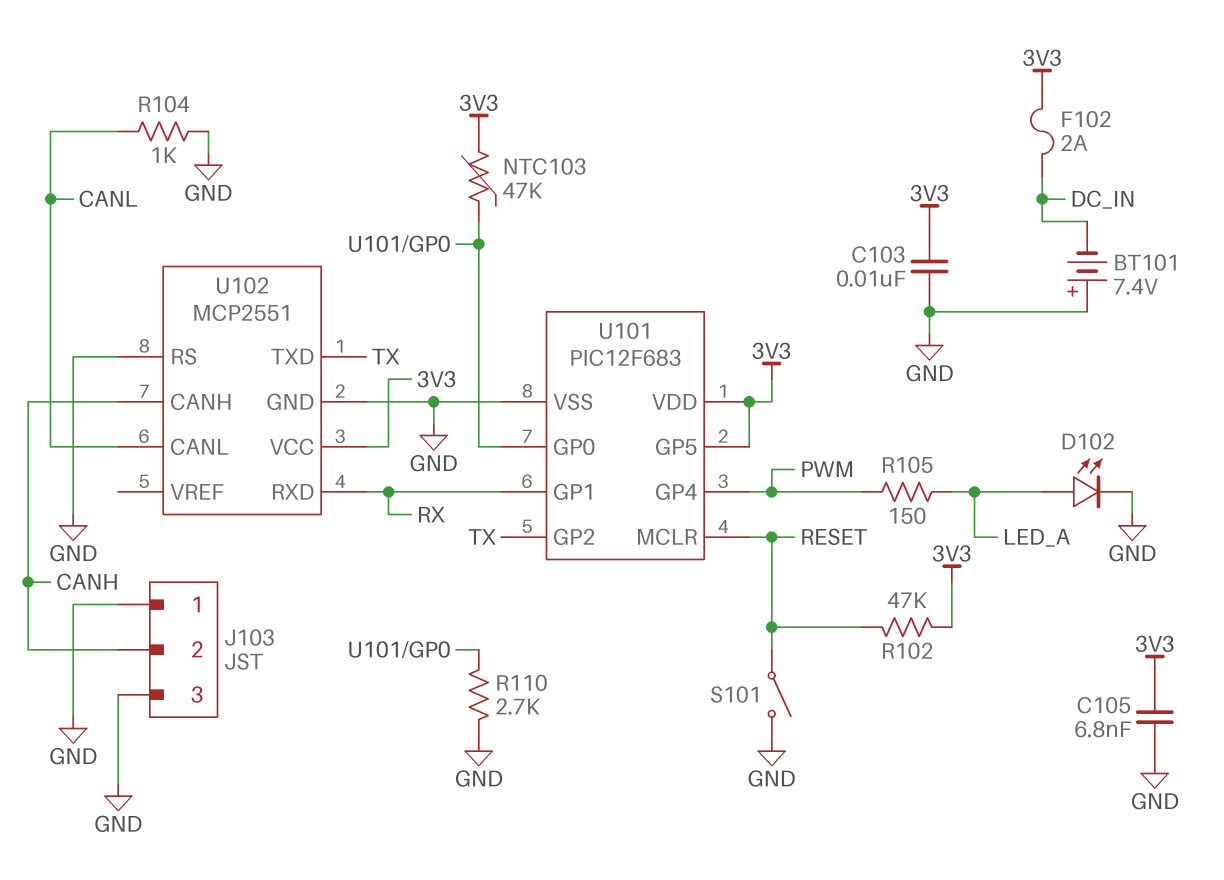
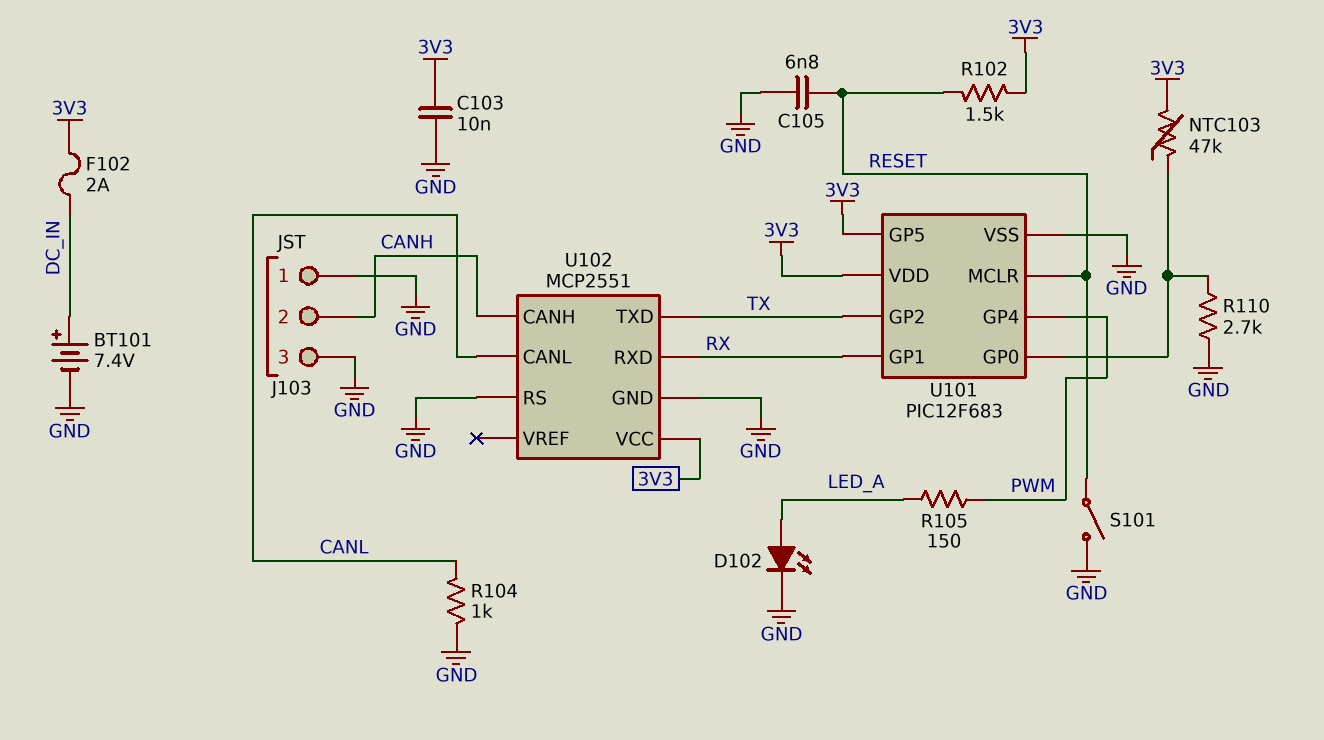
BT101: 7.4V (plus GND, minus DC_IN) -> 7.4V (plus DC_IN, minus GND)
C105: 6.8nF (3V3, GND) -> 6.8nF (GND, RESET)
R102: 47k (3V3, RESET) -> 1.5k (3V3, RESET)

